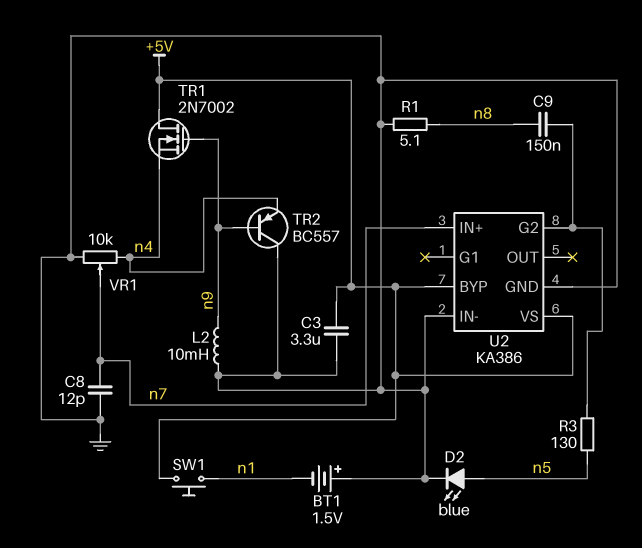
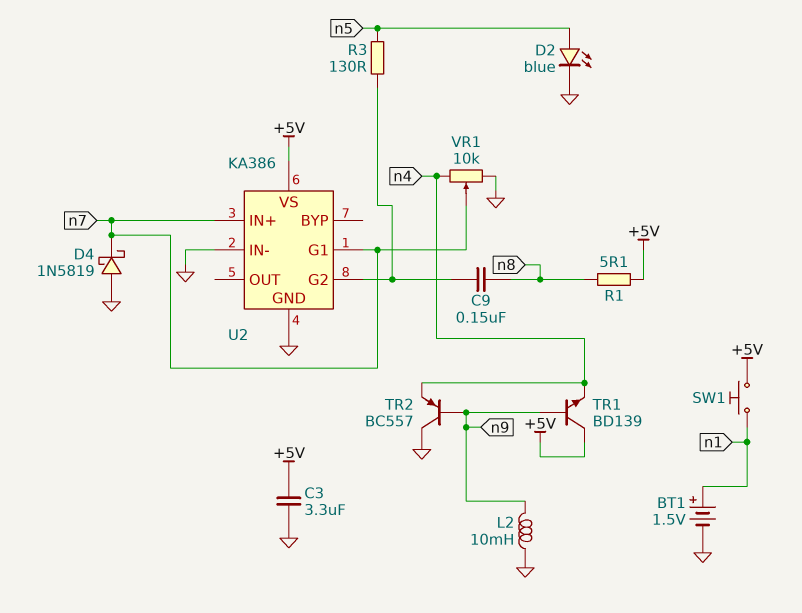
BT1: 1.5V (plus GND, minus n1) -> 1.5V (plus n1, minus GND)
C8: 12pF (GND, n7) -> none
D4: none -> schottky 1N5819 (A GND, K n7)
R1: 5.1 (GND, n8) -> 5.1 (+5V, n8)
TR1: NMOS 2N7002 (G n9, D +5V, S n4) -> NPN BD139 (B n9, C +5V, E n4)
U2 pin BYP: +5V -> none
U2 pin G1: none -> n7

